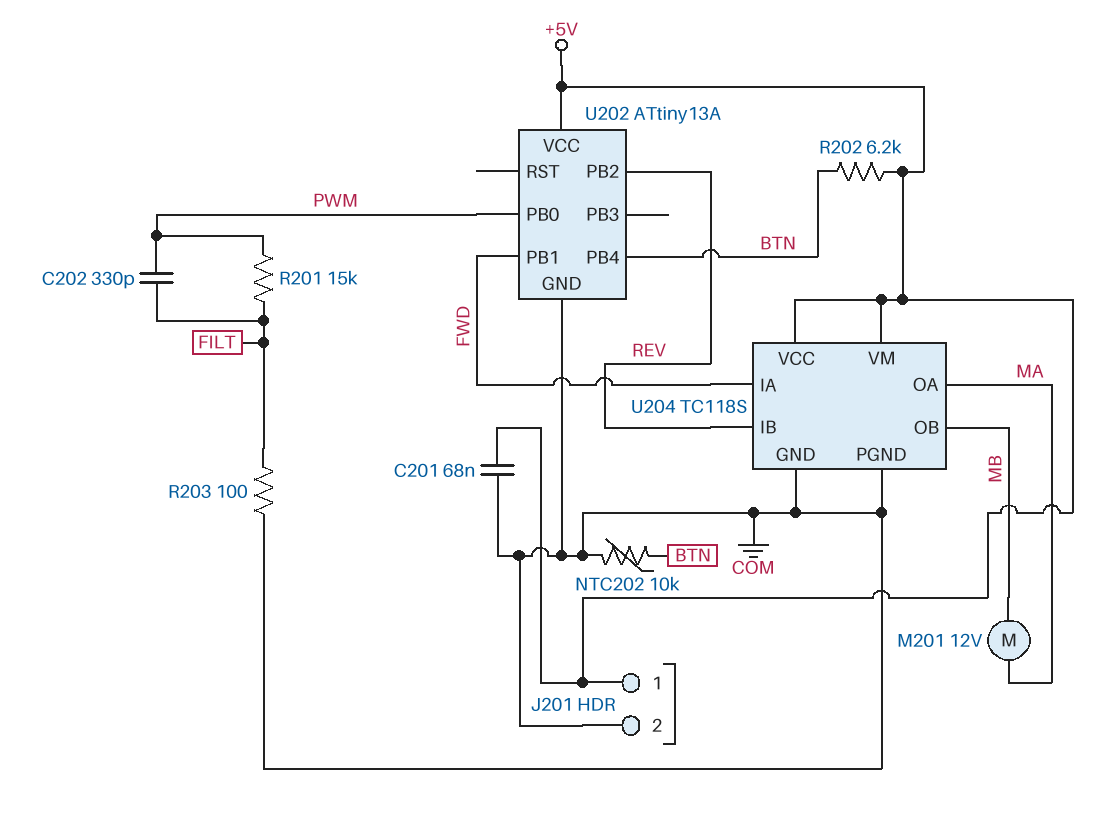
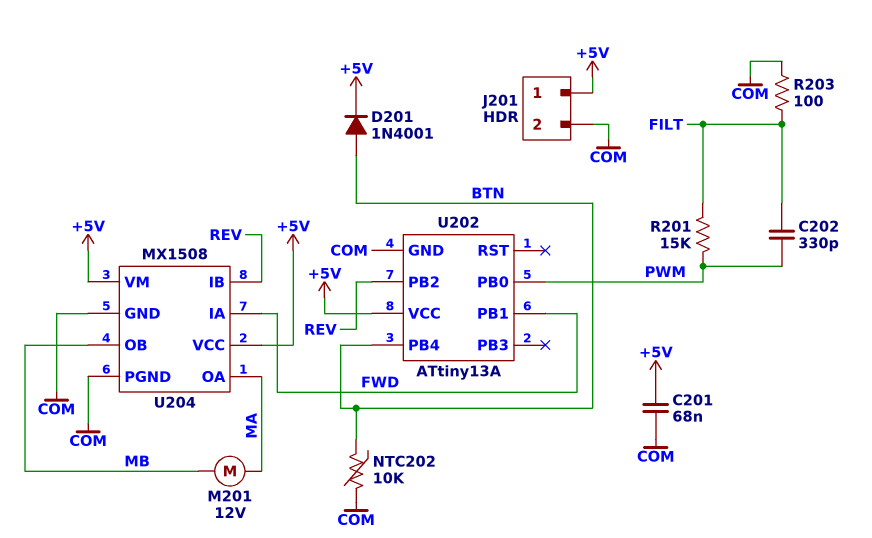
D201: none -> diode 1N4001 (A BTN, K +5V)
R202: 6.2k (+5V, BTN) -> none
U204: TC118S -> MX1508

